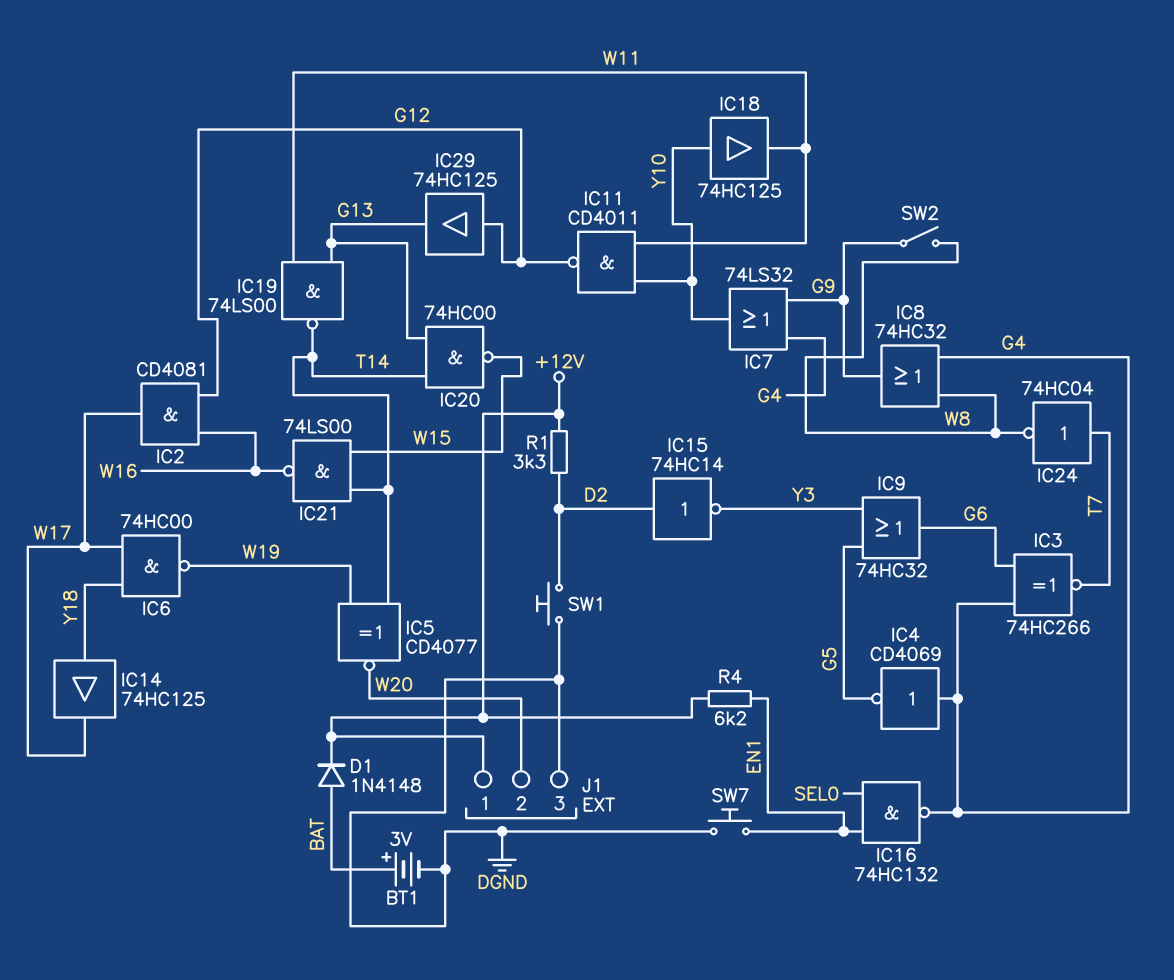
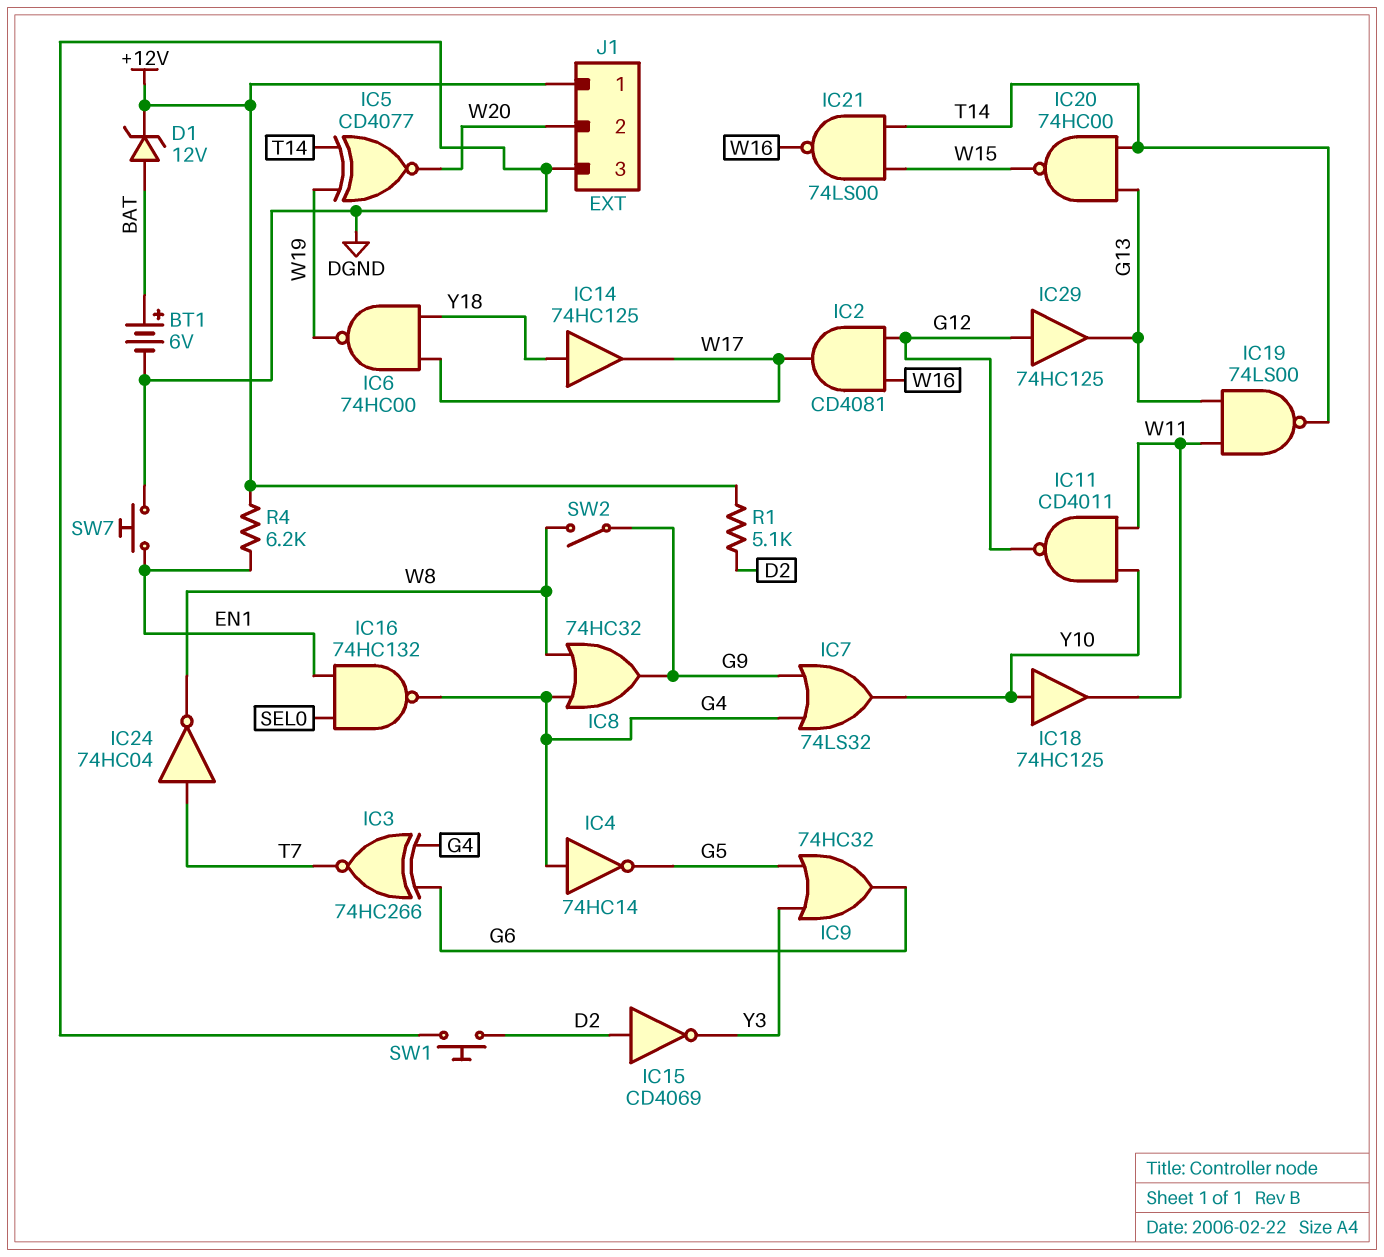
BT1: 3V (plus BAT, minus DGND) -> 6V (plus BAT, minus DGND)
D1: diode 1N4148 (A BAT, K +12V) -> zener 12V (A BAT, K +12V)
IC4: NOT CD4069 (in G4, out G5) -> NOT 74HC14 (in G4, out G5)
IC15: NOT 74HC14 (in D2, out Y3) -> NOT CD4069 (in D2, out Y3)
R1: 3.3k (+12V, D2) -> 5.1k (+12V, D2)

